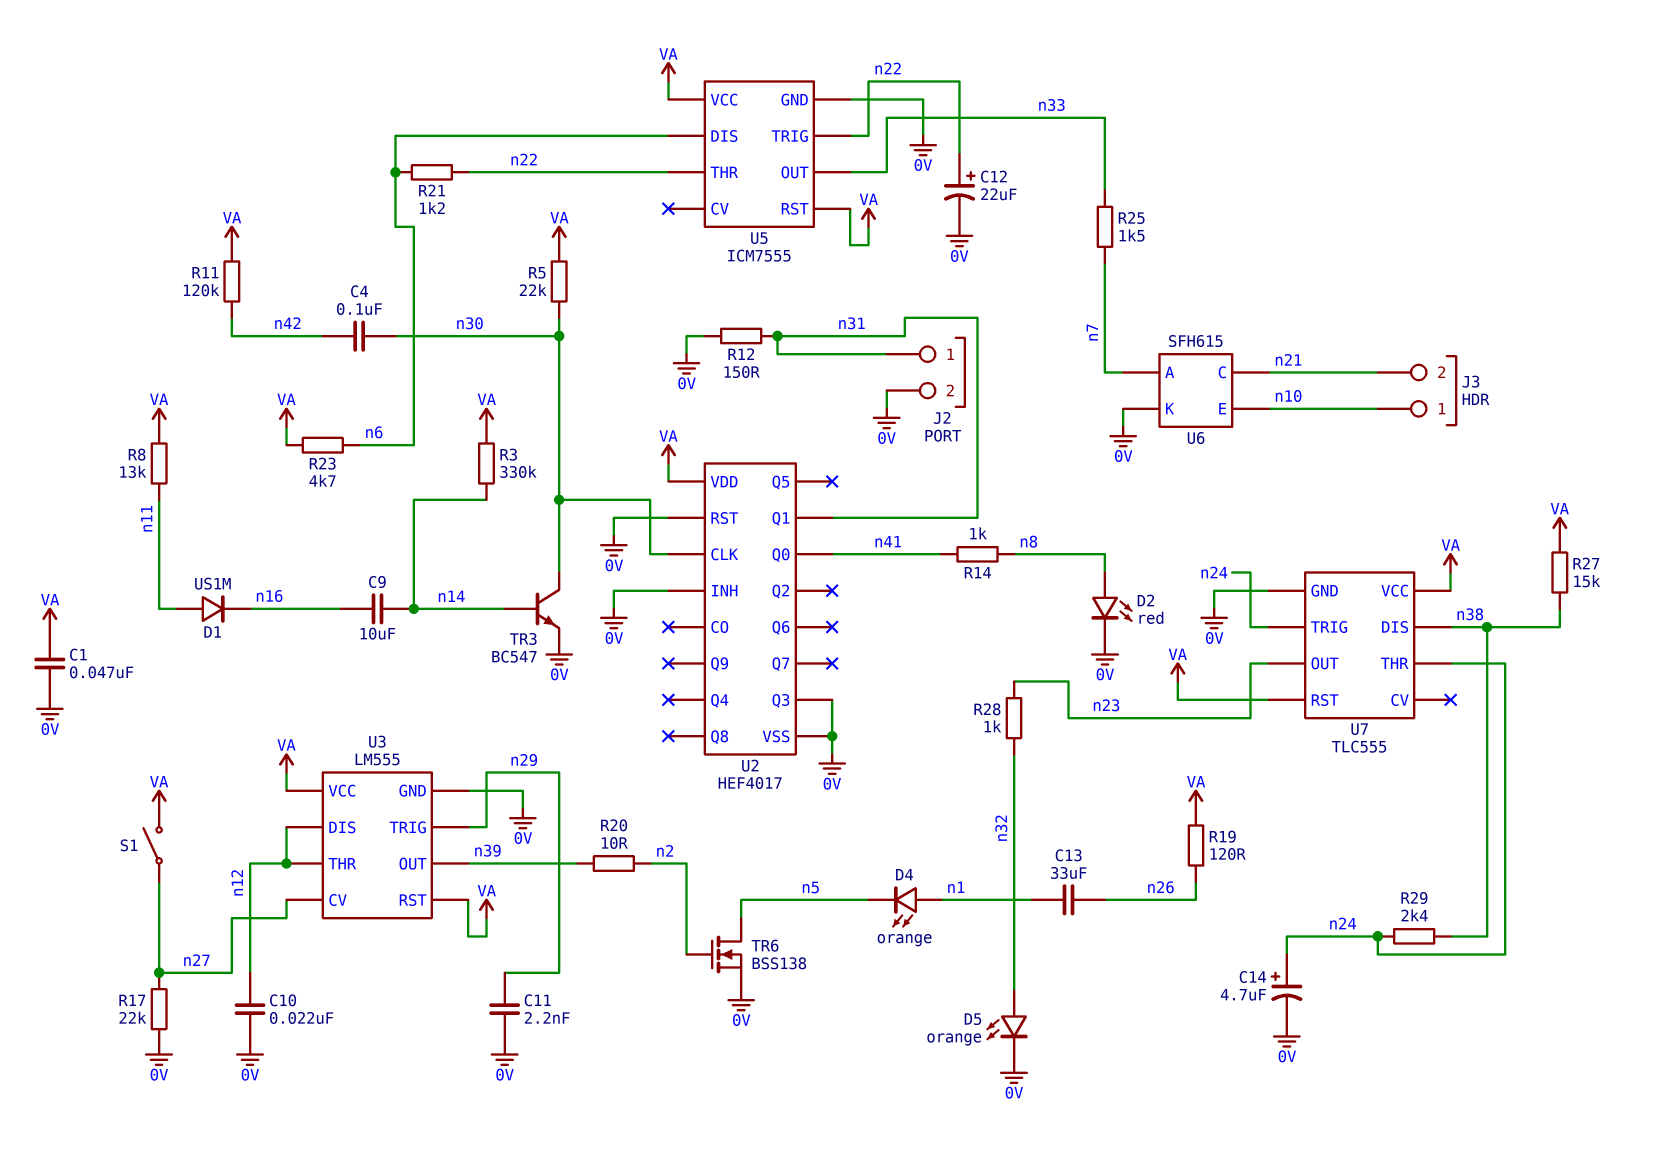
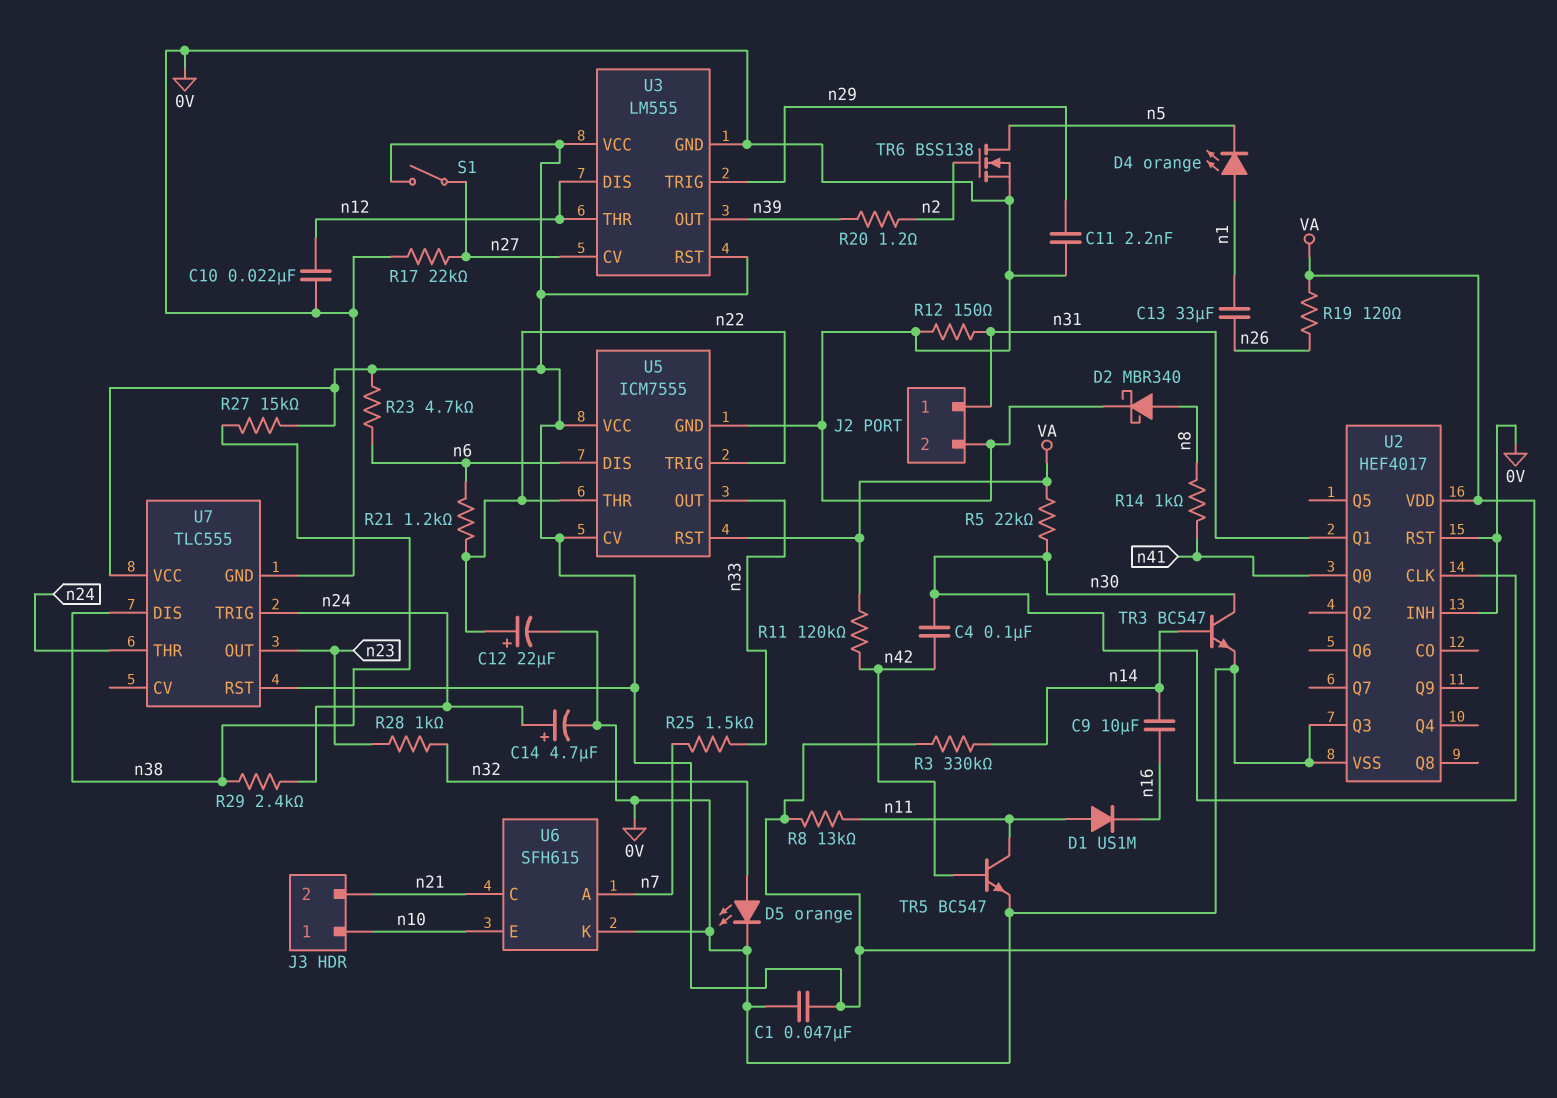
D2: LED red (A n8, K 0V) -> schottky MBR340 (A n8, K 0V)
R20: 10 (n2, n39) -> 1.2 (n2, n39)
TR5: none -> NPN BC547 (B n42, C n11, E 0V)
U5 pin CV: none -> VA

